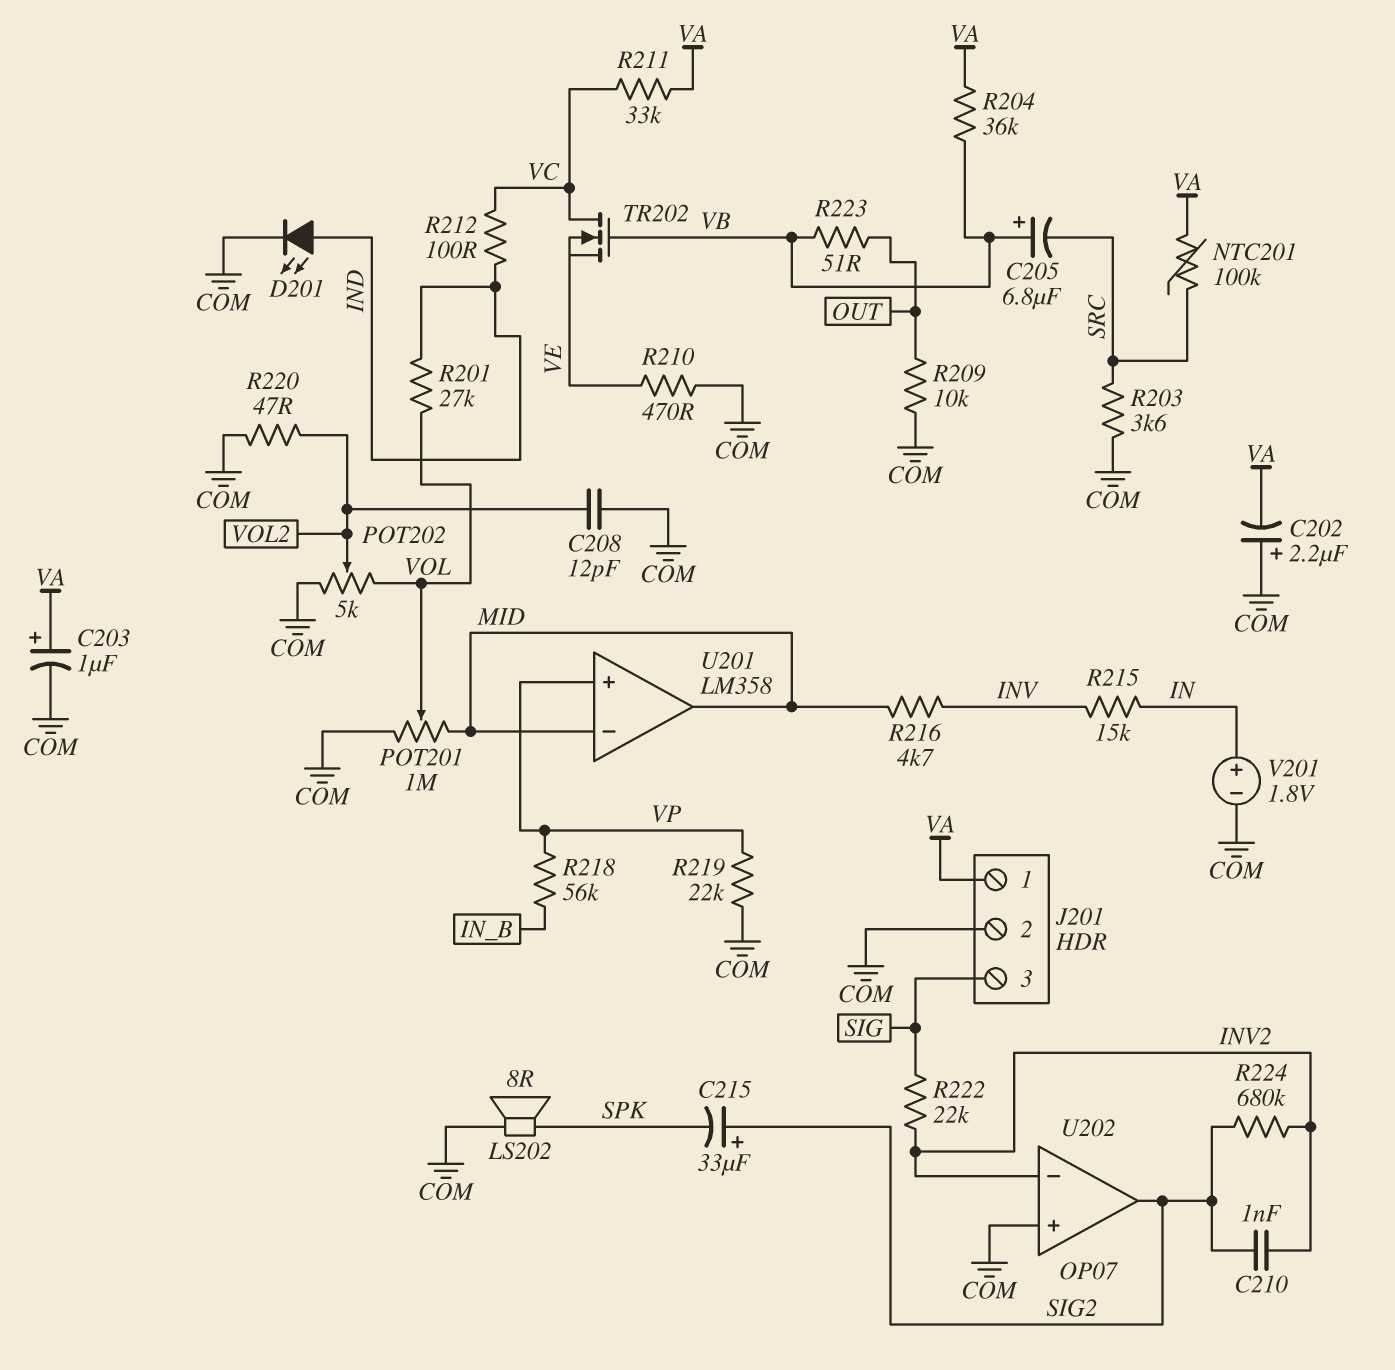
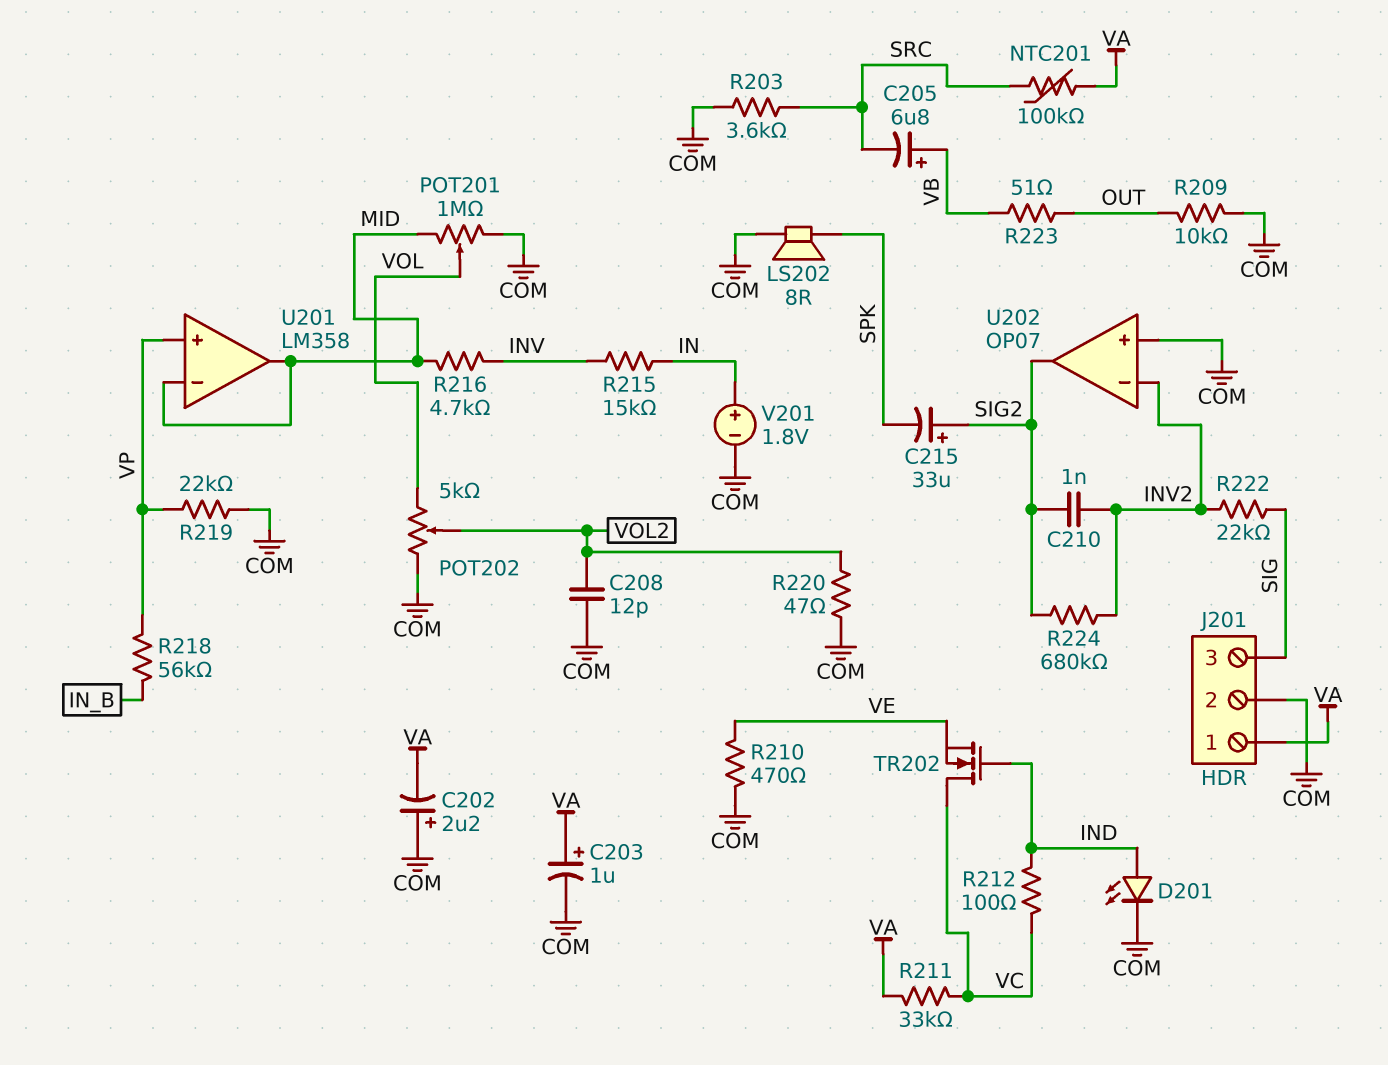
R201: 27k (IND, VOL) -> none
R204: 36k (VA, VB) -> none
TR202: NMOS (G VB, D VC, S VE) -> NMOS (G IND, D VC, S VE)

